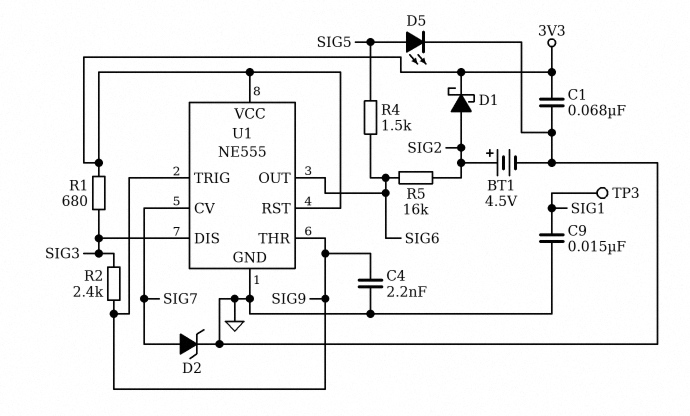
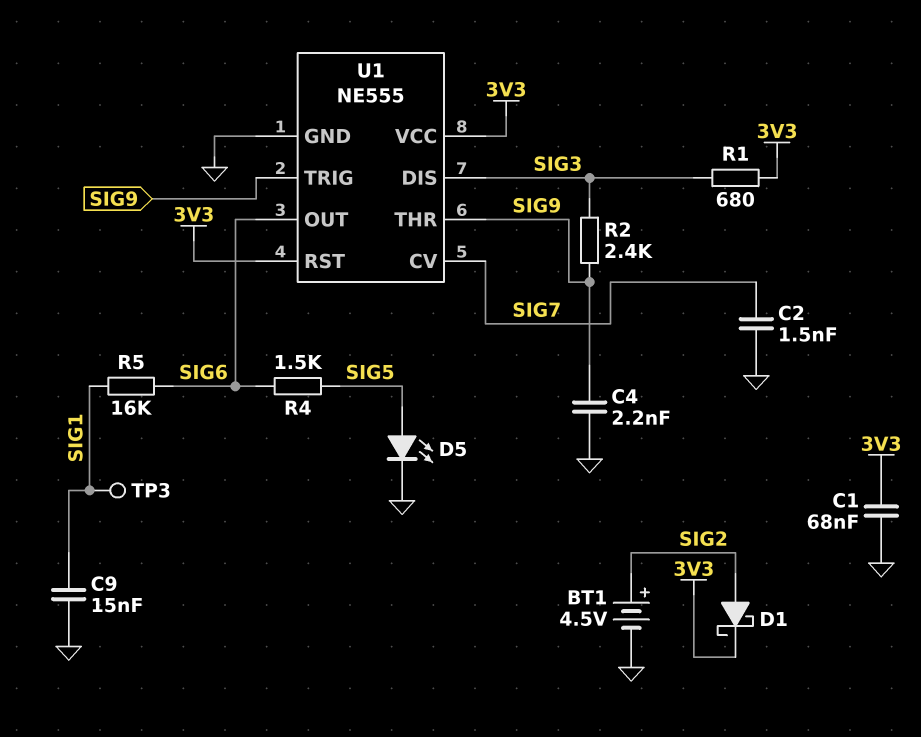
C2: none -> 1.5nF (GND, SIG7)
D2: zener (A SIG7, K GND) -> none
R5: 16k (SIG2, SIG6) -> 16k (SIG1, SIG6)

